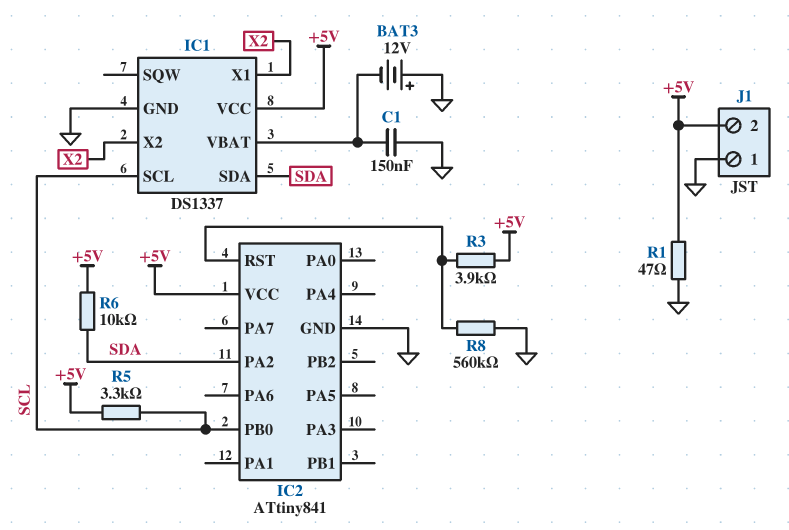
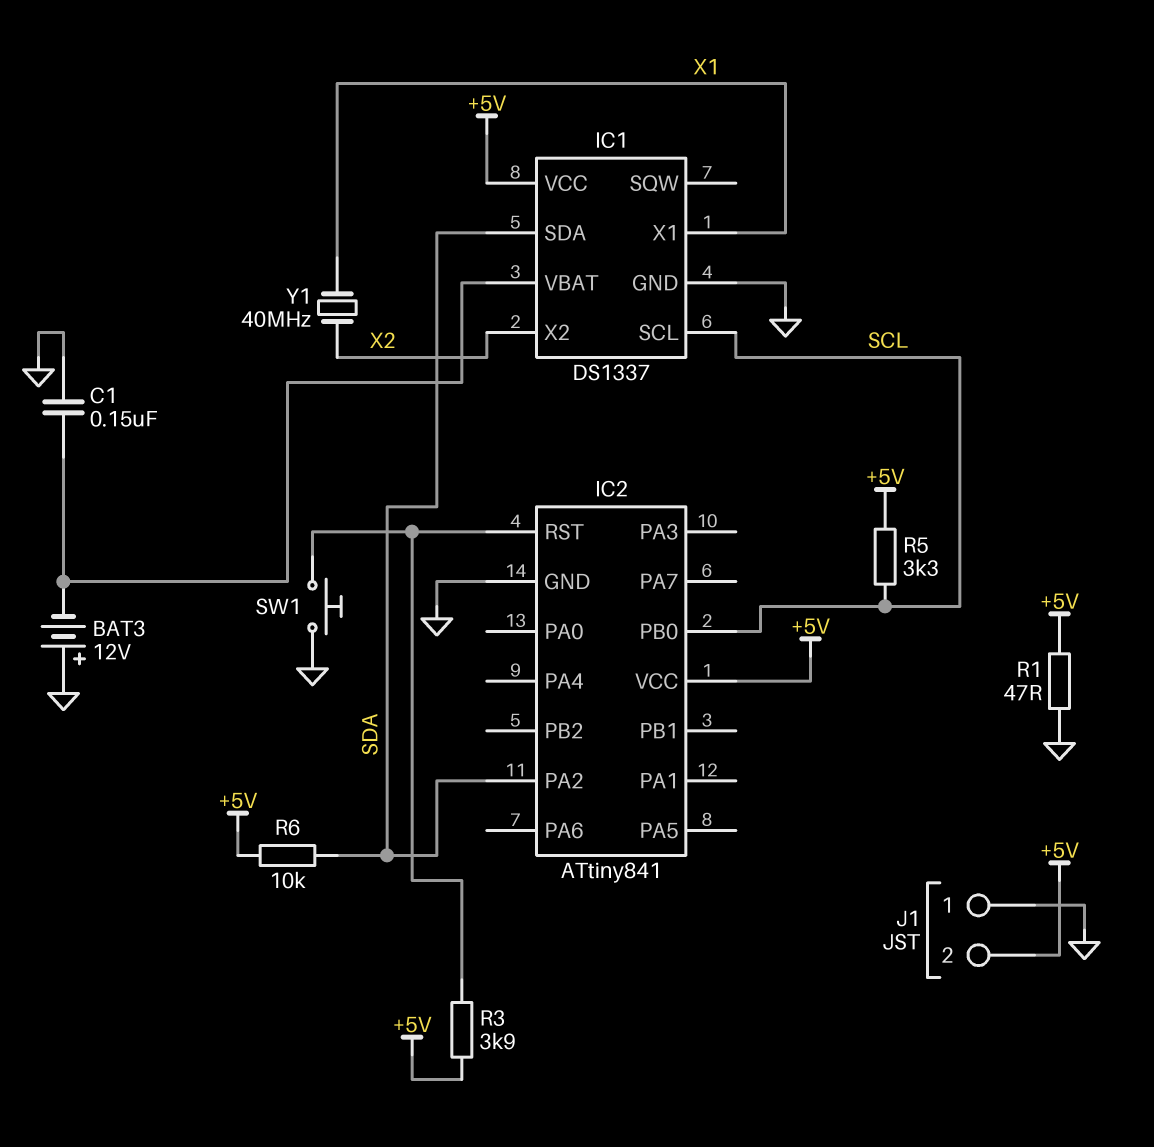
IC1 pin X1: X2 -> X1
R8: 560k (GND, IC2/RST) -> none
SW1: none -> button (GND, IC2/RST)
Y1: none -> 40MHz (X1, X2)

